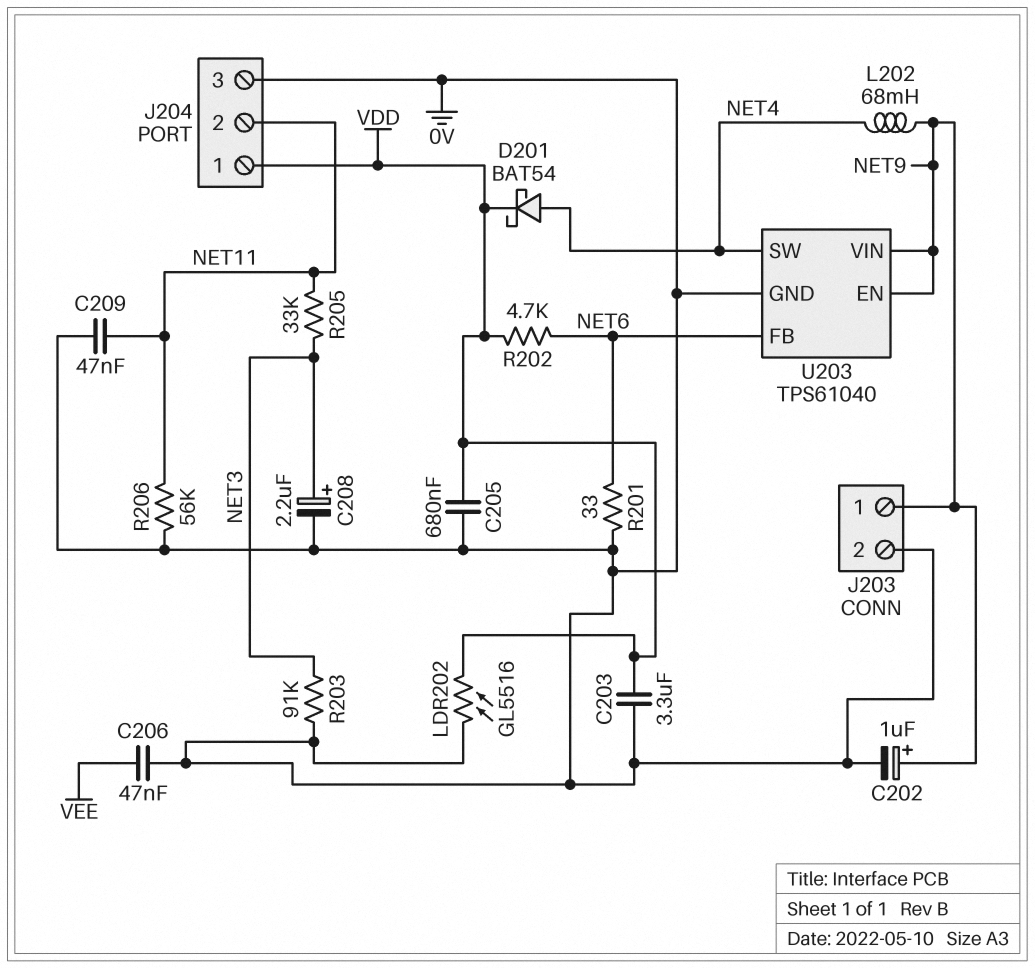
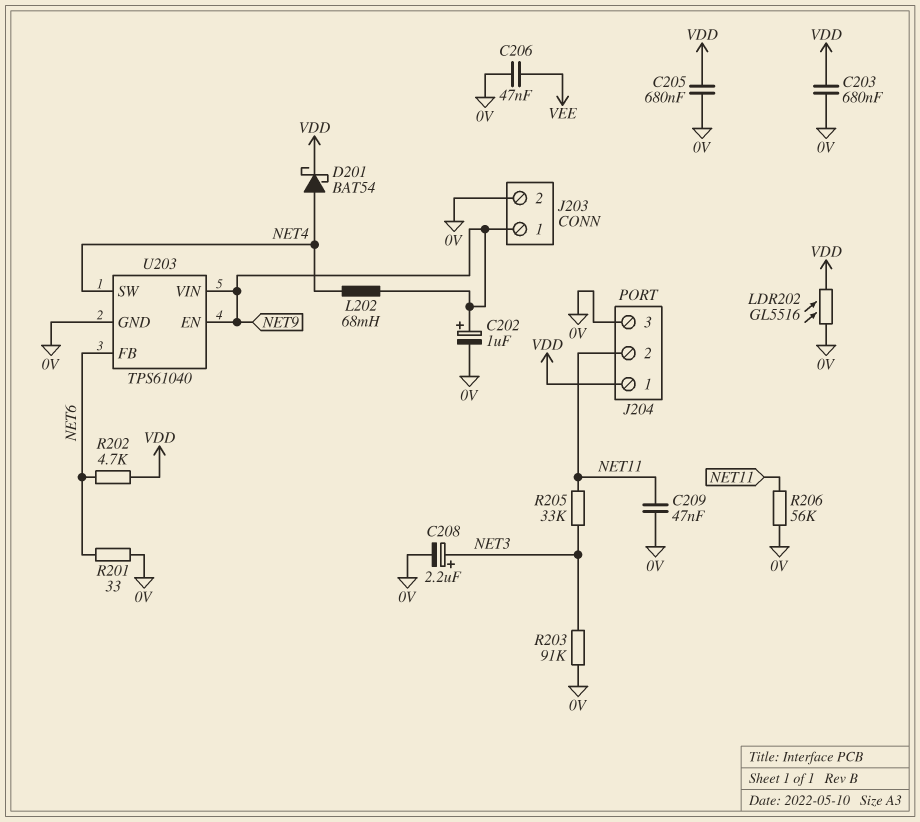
C203: 3.3uF (0V, VDD) -> 680nF (0V, VDD)

